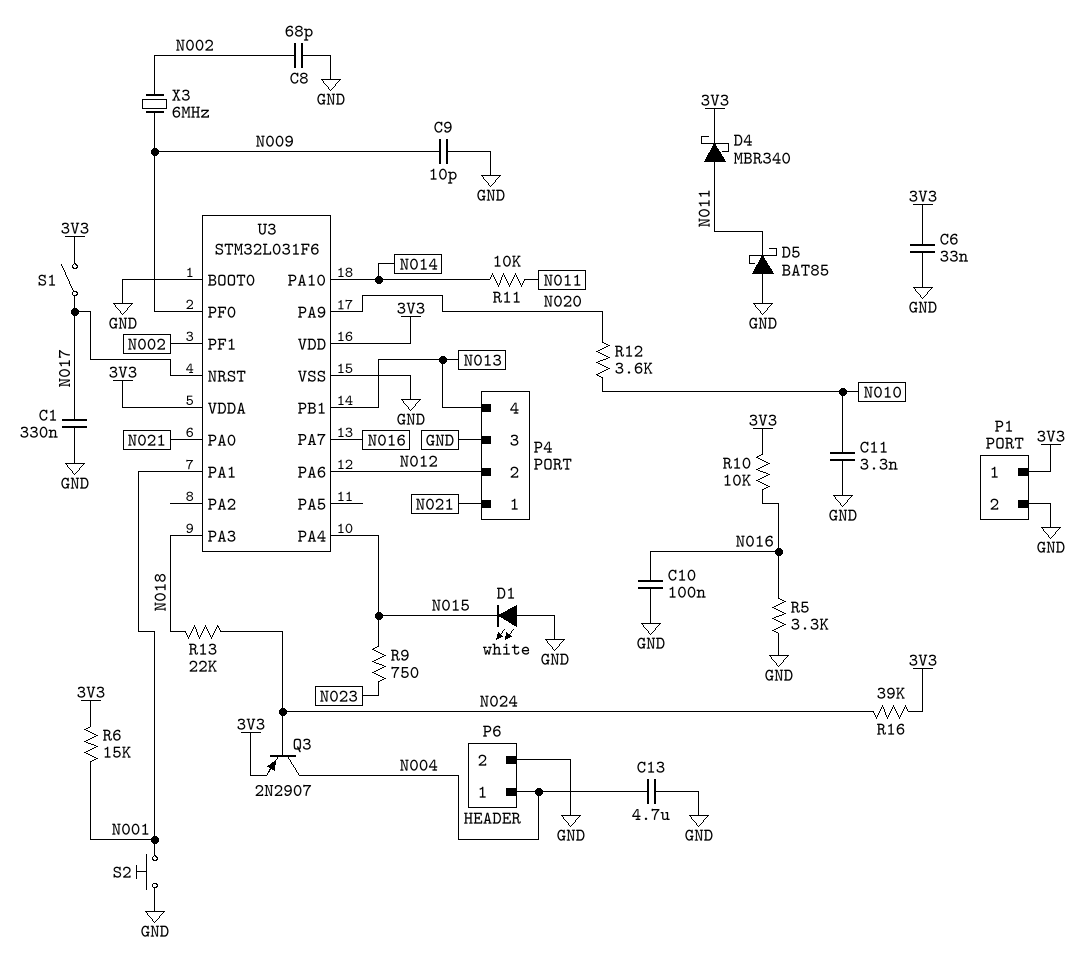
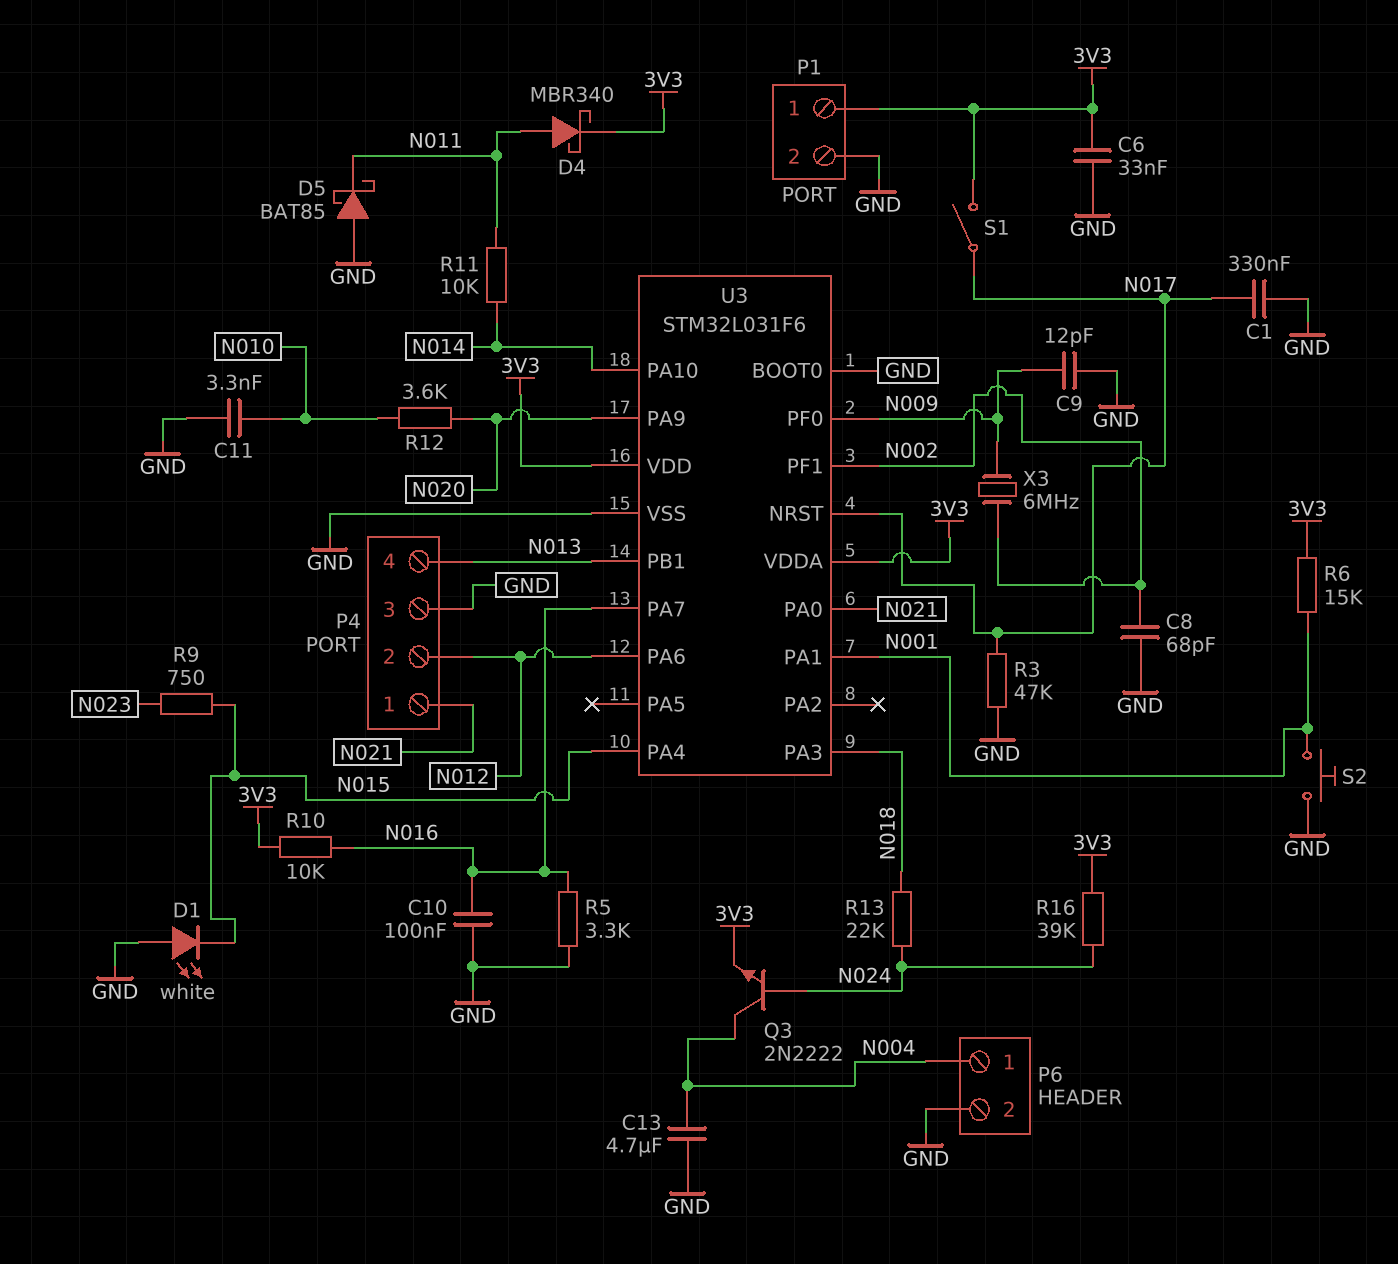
C9: 10pF (GND, N009) -> 12pF (GND, N009)
Q3: PNP 2N2907 (B N024, C N004, E 3V3) -> NPN 2N2222 (B N024, C N004, E 3V3)
R3: none -> 47k (GND, N017)

